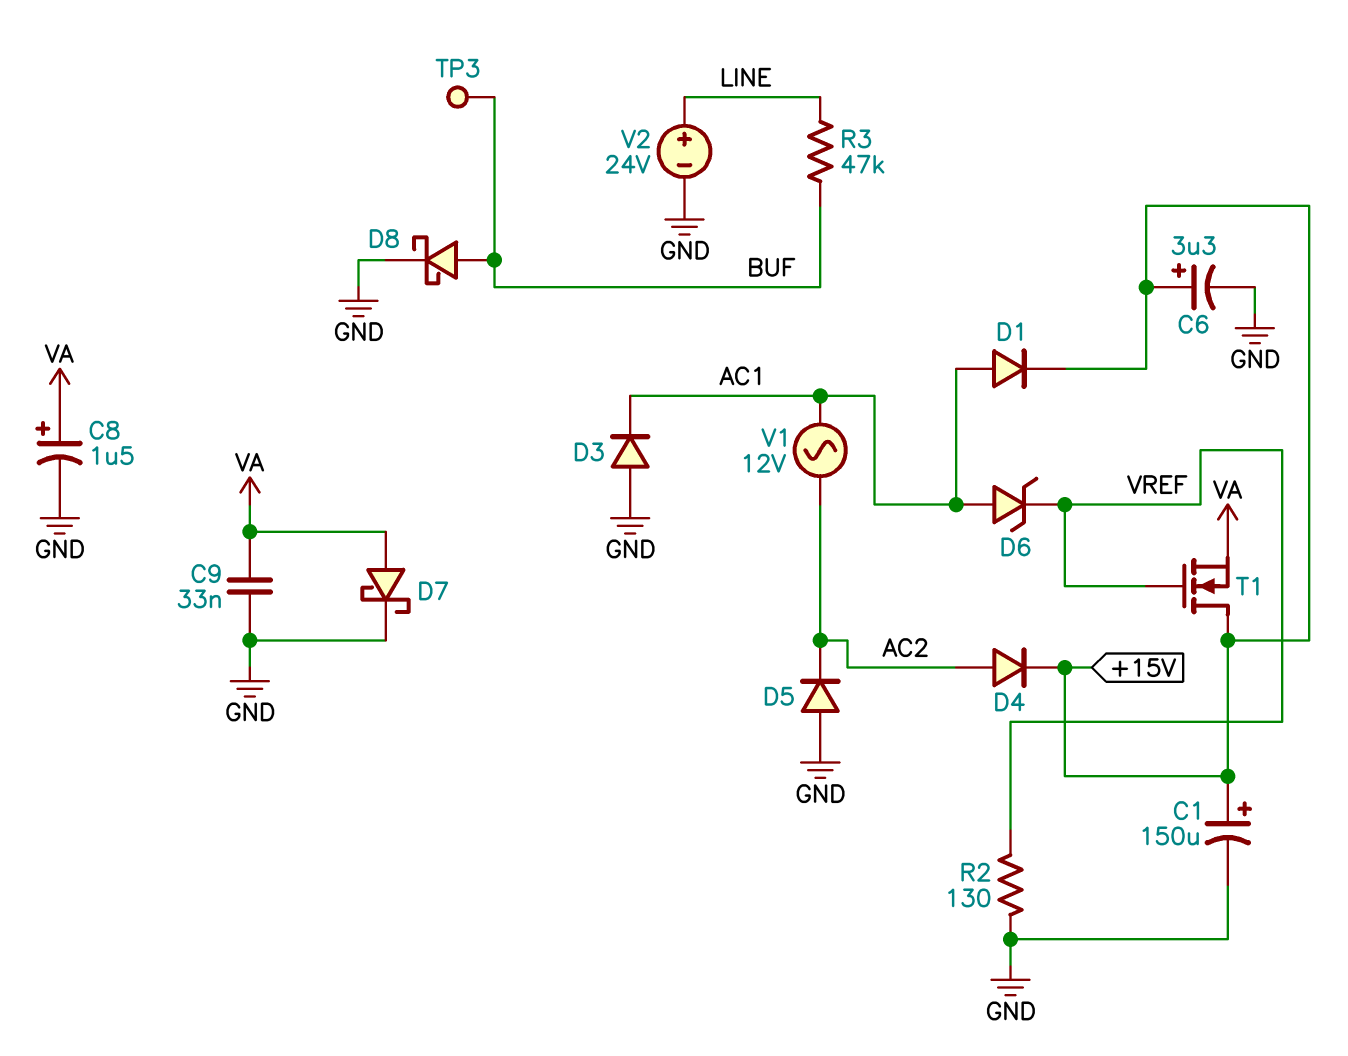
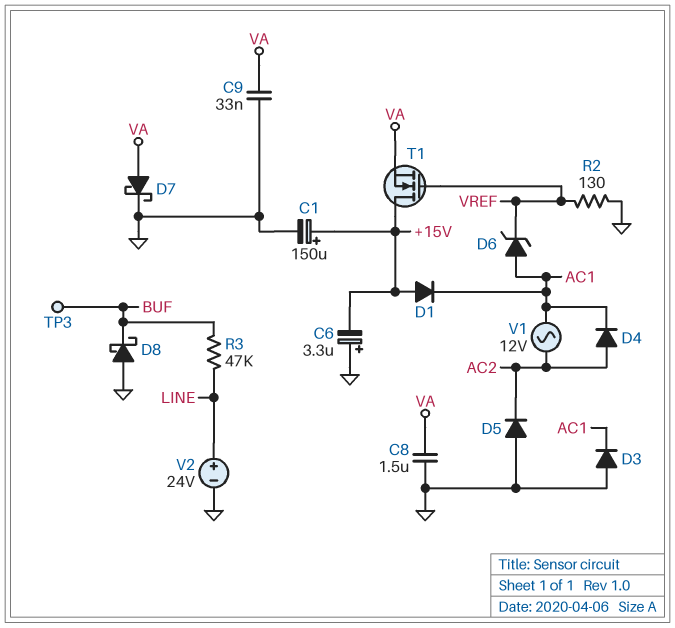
C6: 3.3uF (plus +15V, minus GND) -> 3.3uF (plus GND, minus +15V)
C8: 1.5uF (plus VA, minus GND) -> 1.5uF (GND, VA)
D1: diode (A AC1, K +15V) -> diode (A +15V, K AC1)
D4: diode (A AC2, K +15V) -> diode (A AC2, K AC1)
D8: schottky (A BUF, K GND) -> schottky (A GND, K BUF)

